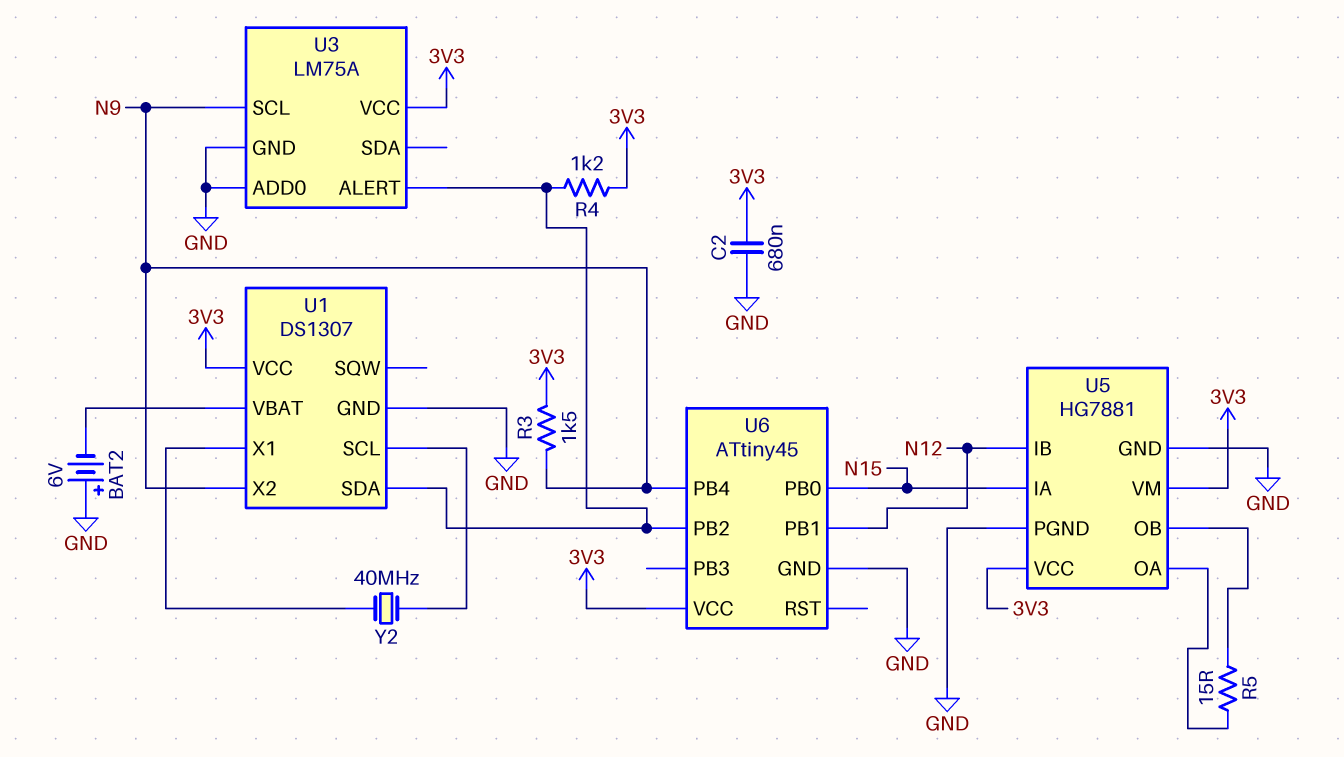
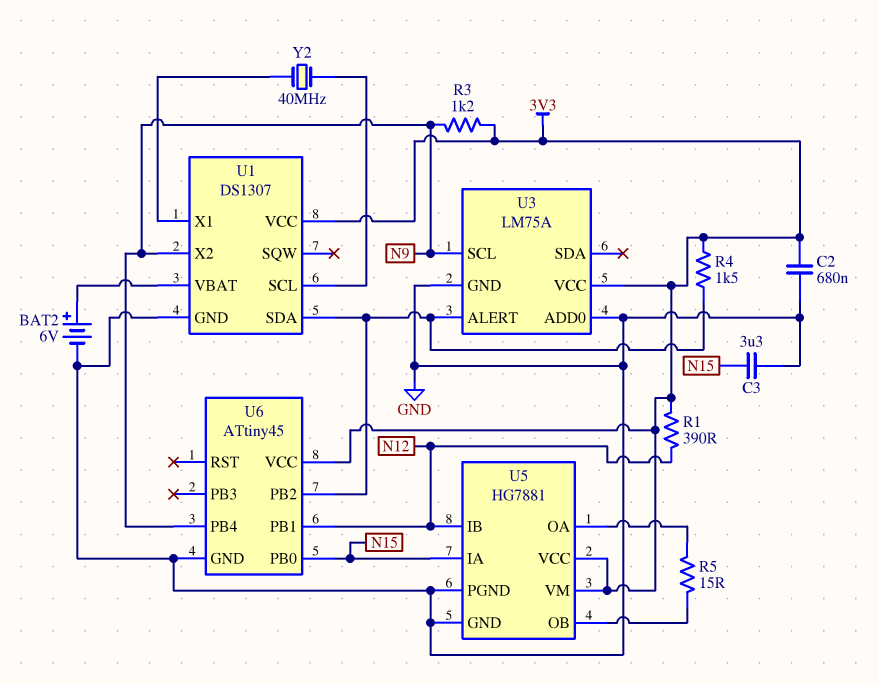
BAT2: 6V (plus GND, minus U1/VBAT) -> 6V (plus U1/VBAT, minus GND)
C3: none -> 3.3uF (GND, N15)
R1: none -> 390 (3V3, N12)
R3: 1.5k (3V3, N9) -> 1.2k (3V3, N9)
R4: 1.2k (3V3, U1/SDA) -> 1.5k (3V3, U1/SDA)

